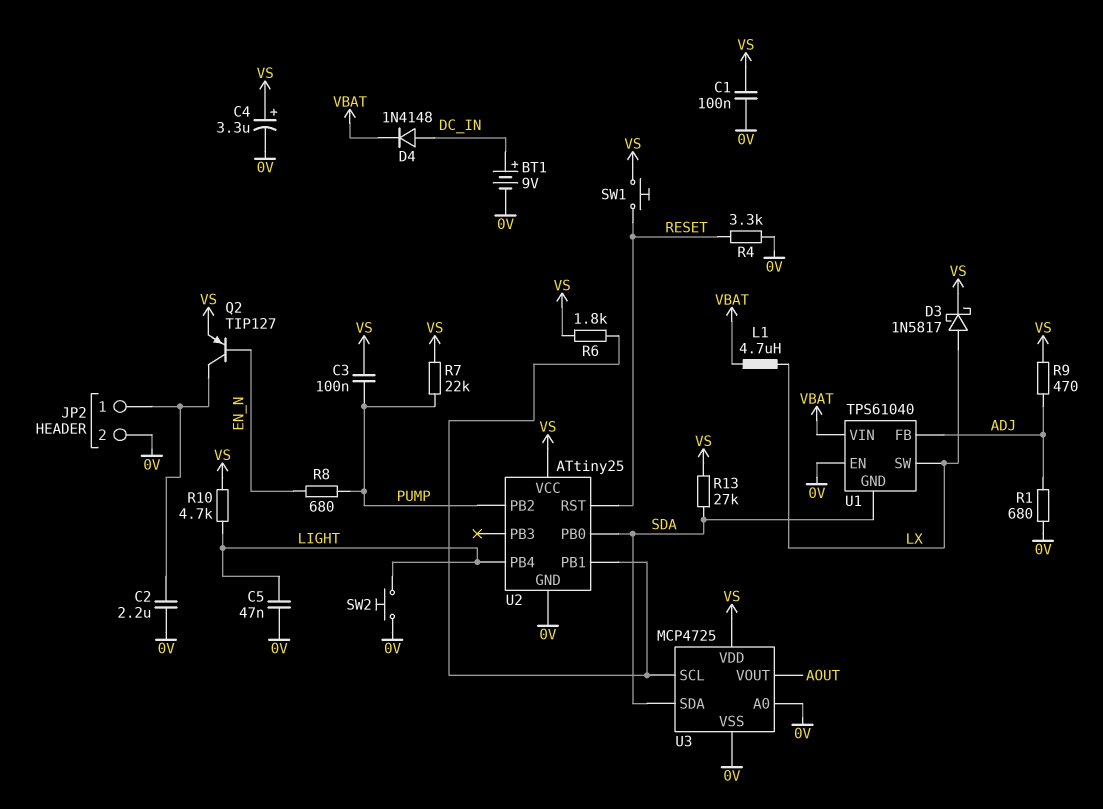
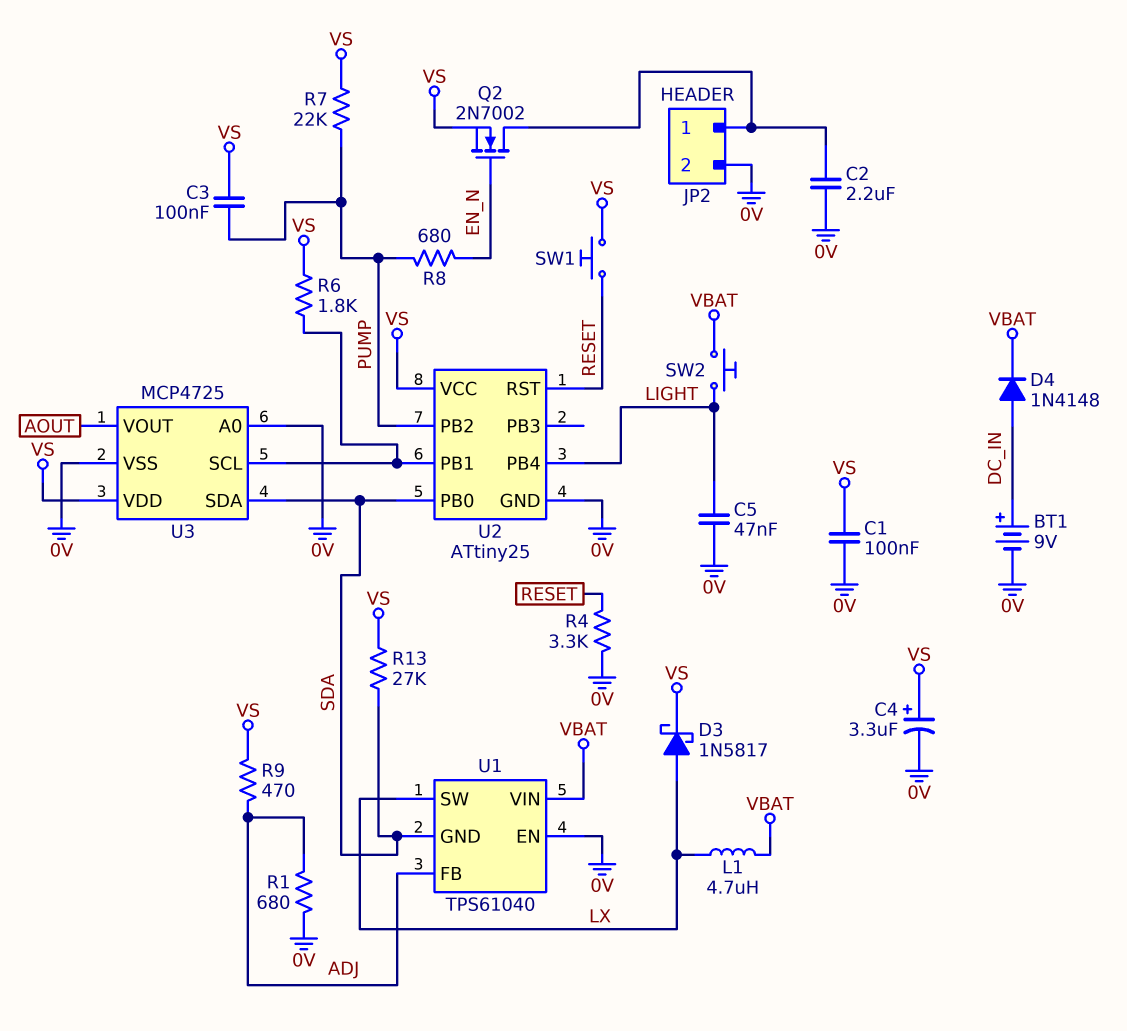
Q2: PNP TIP127 (B EN_N, C JP2/1, E VS) -> NMOS 2N7002 (G EN_N, D JP2/1, S VS)
R10: 4.7k (LIGHT, VS) -> none
SW2: button (0V, LIGHT) -> button (LIGHT, VBAT)

